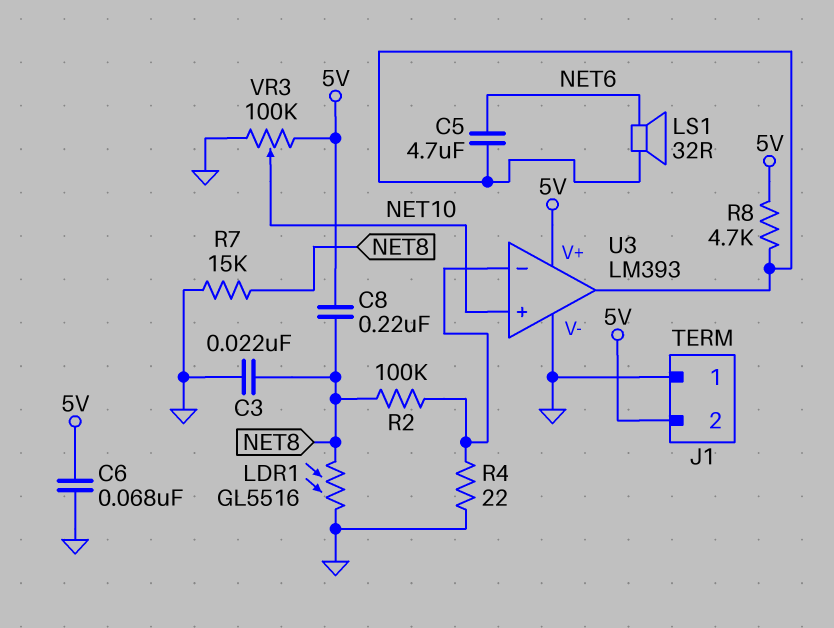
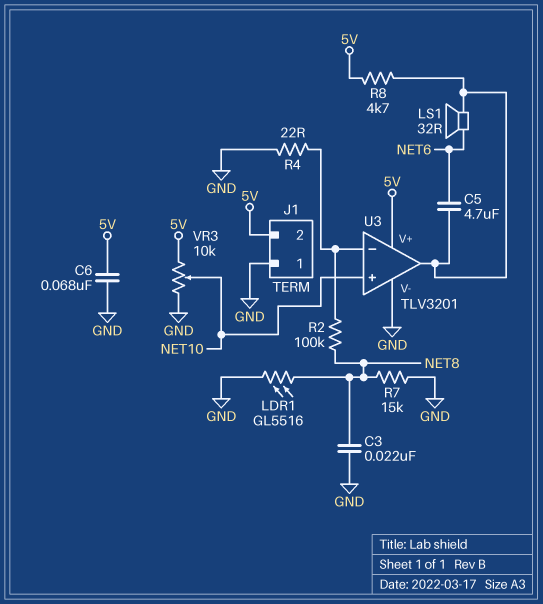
C8: 220nF (5V, NET8) -> none
U3: LM393 -> TLV3201
VR3: 100k (5V, GND, wiper NET10) -> 10k (5V, GND, wiper NET10)

